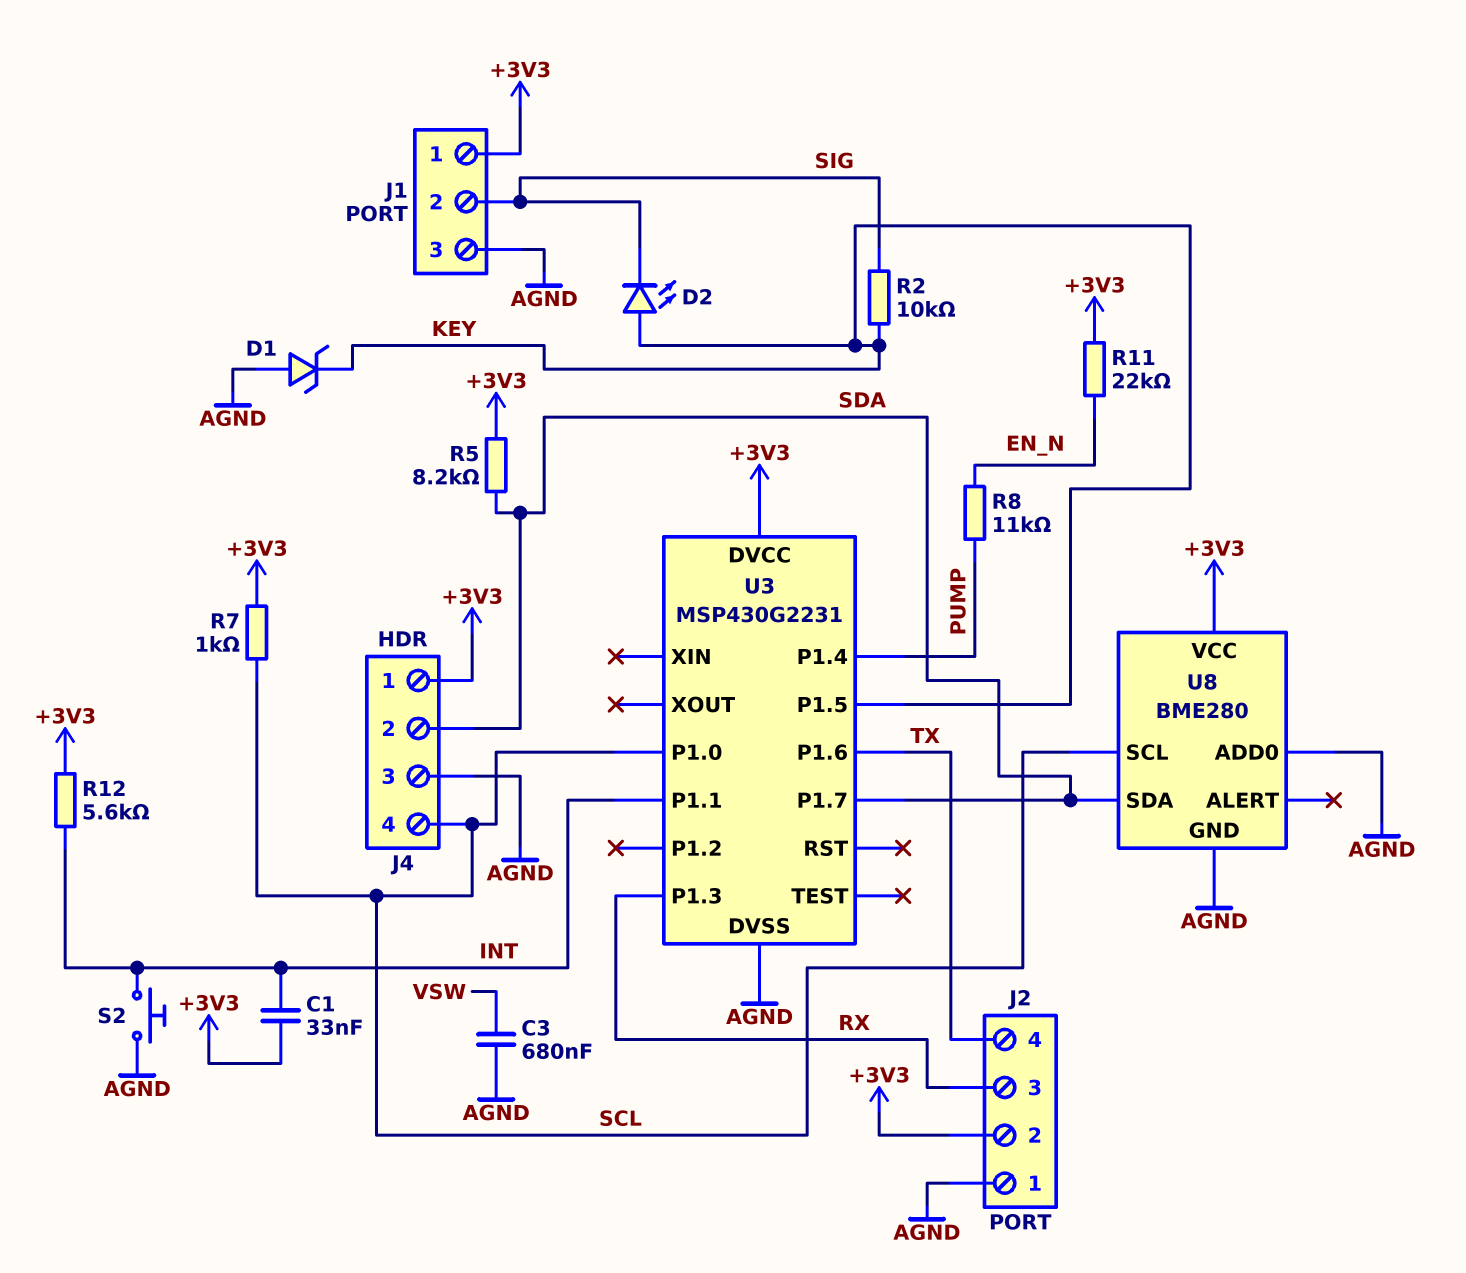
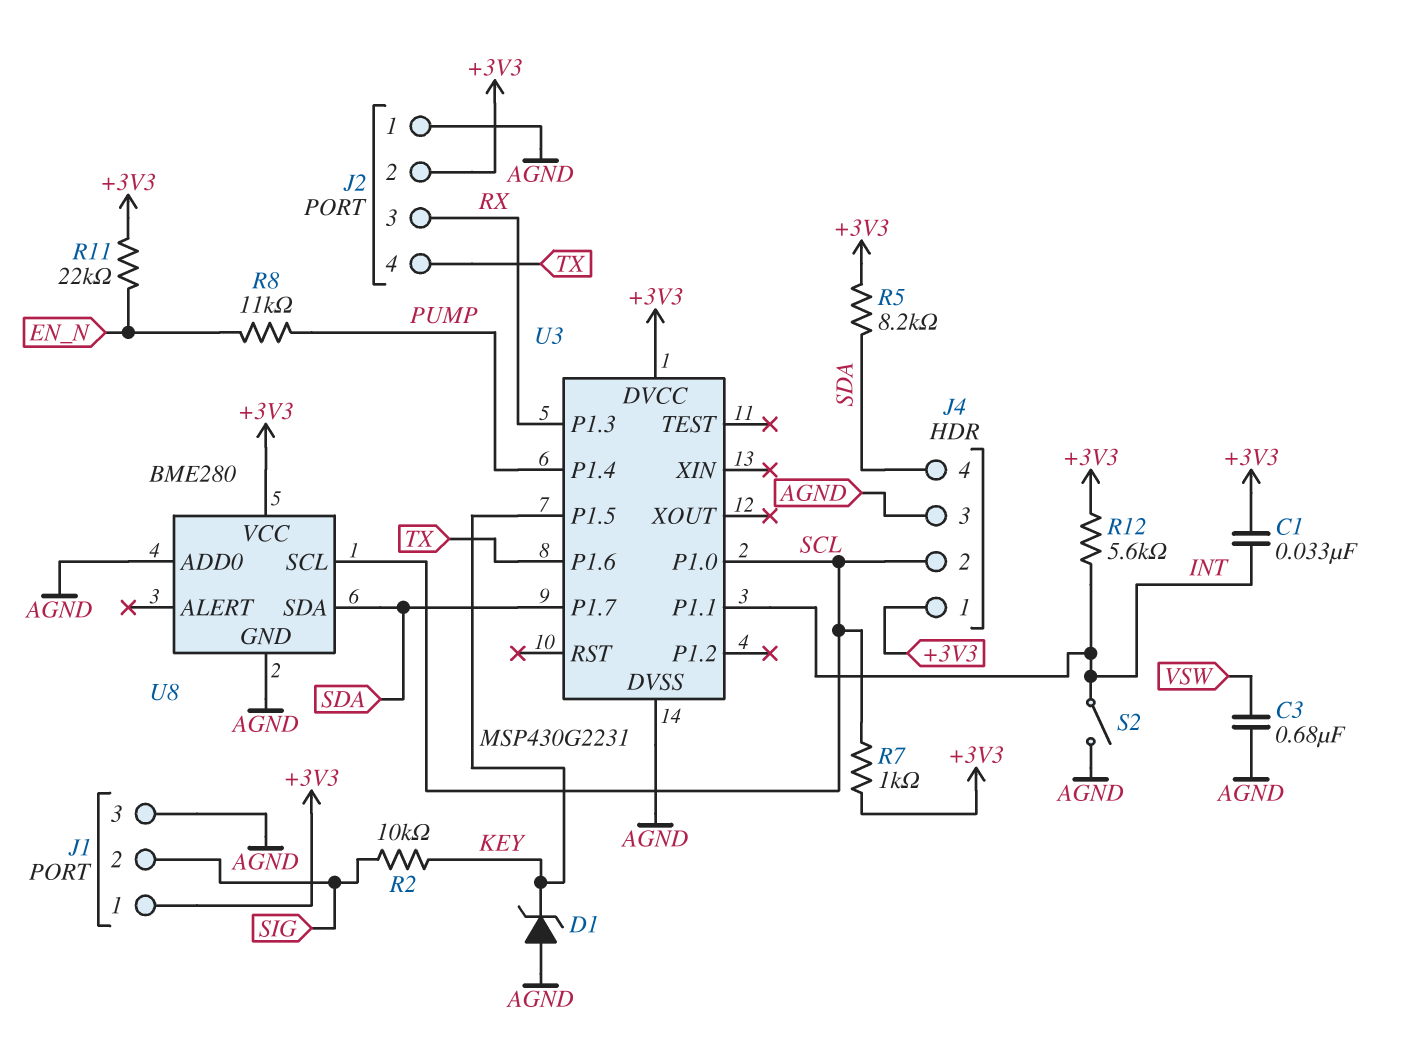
D2: LED (A KEY, K SIG) -> none
J4 pin 2: SDA -> SCL
J4 pin 4: SCL -> SDA
S2: button (AGND, INT) -> switch (AGND, INT)

